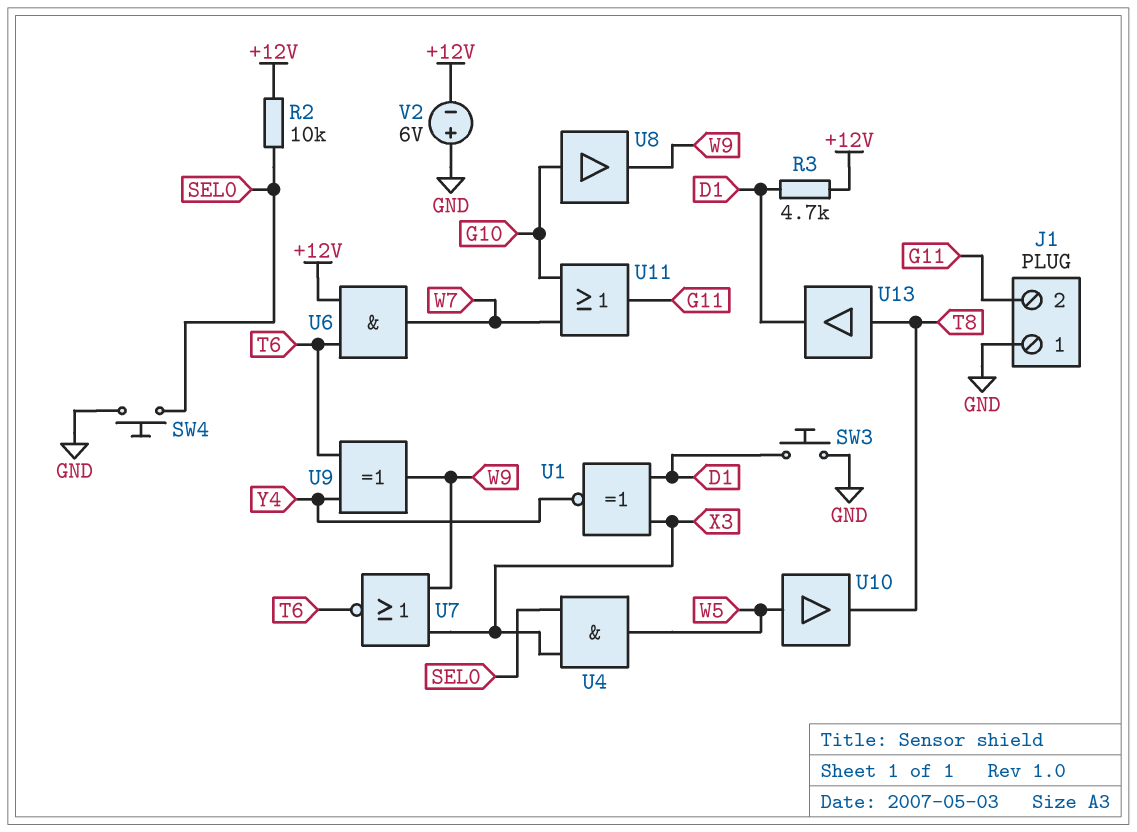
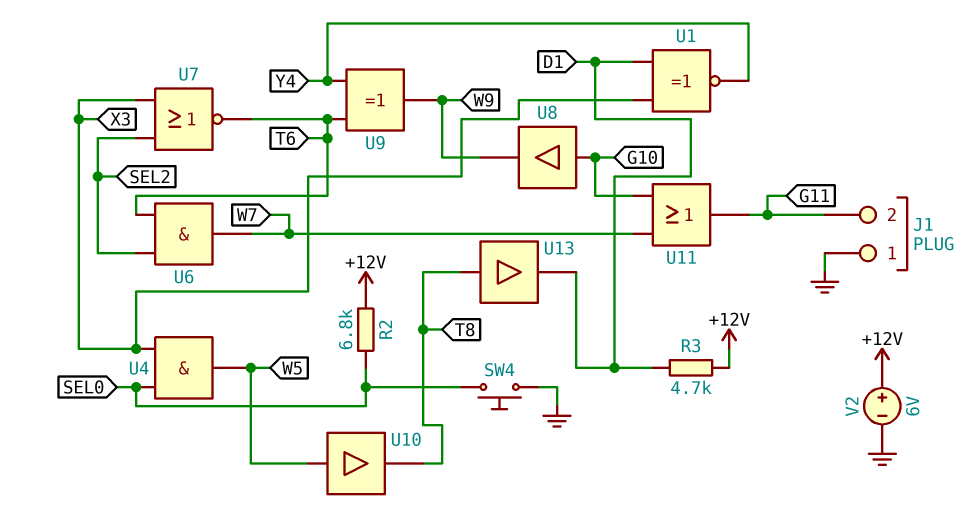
R2: 10k (+12V, SEL0) -> 6.8k (+12V, SEL0)
SW3: button (D1, GND) -> none
U6: AND (in +12V, in T6, out W7) -> AND (in SEL2, in T6, out W7)
U7: NOR (in W9, in X3, out T6) -> NOR (in SEL2, in X3, out T6)
V2: 6V (plus GND, minus +12V) -> 6V (plus +12V, minus GND)

